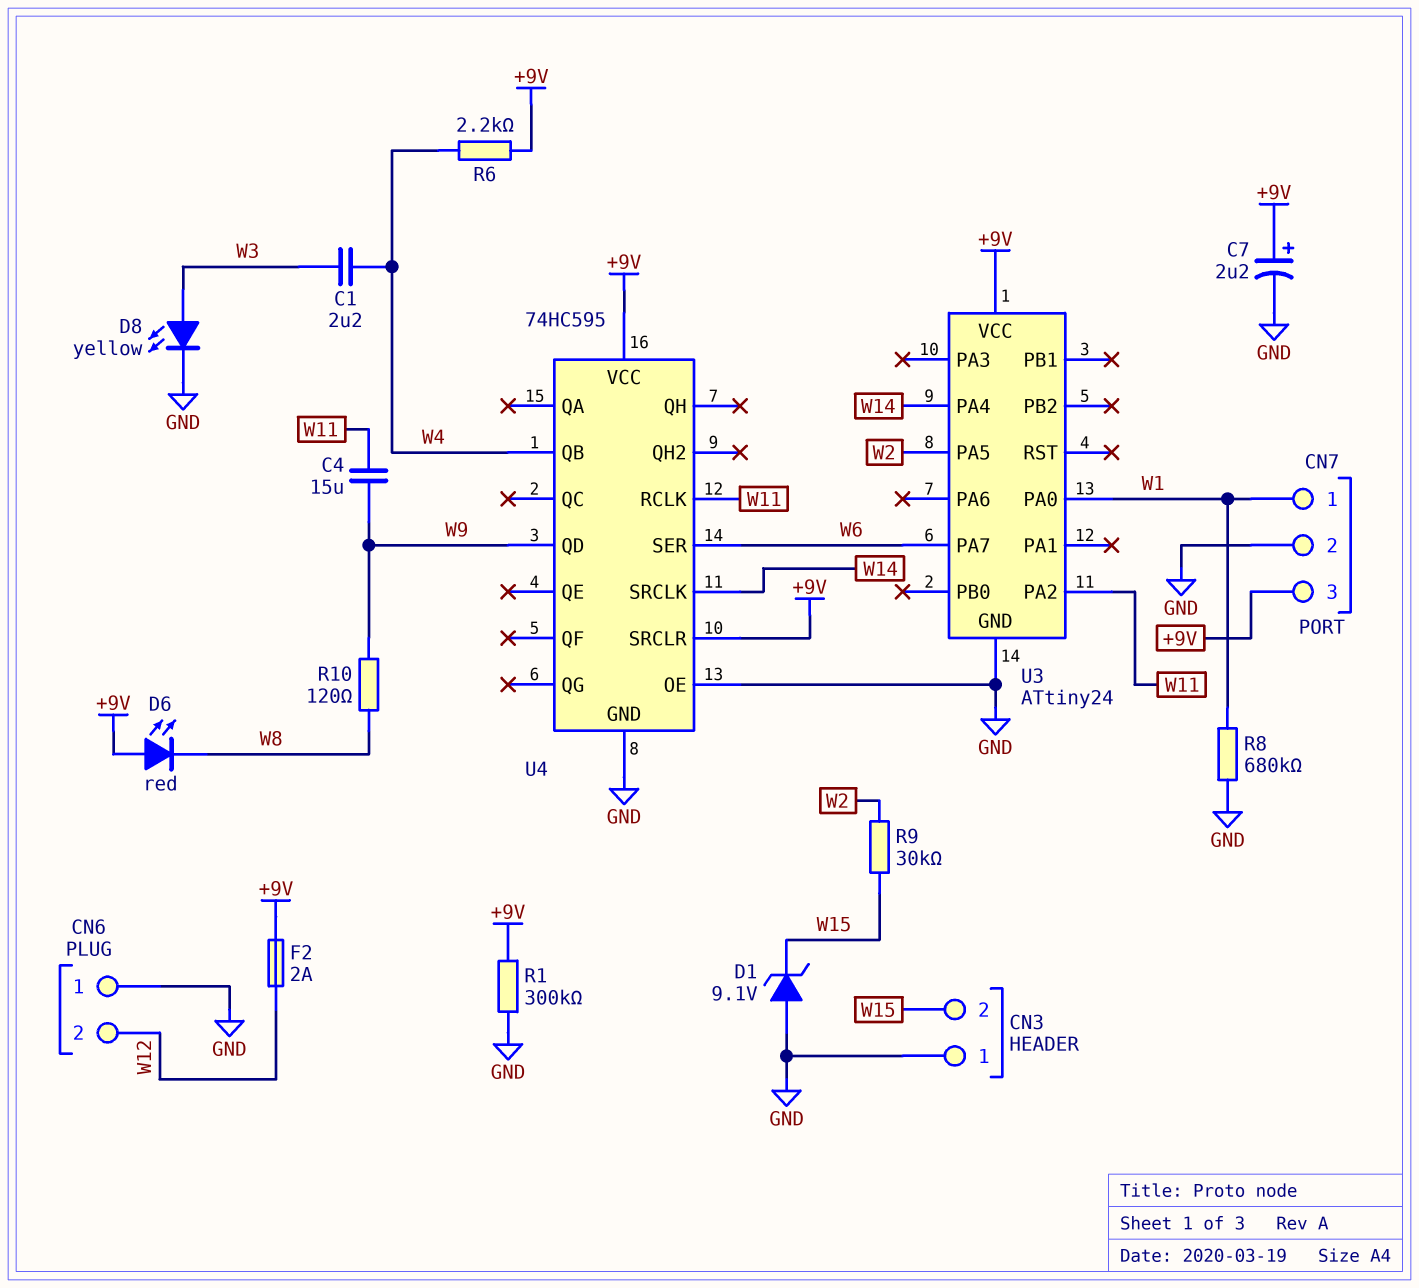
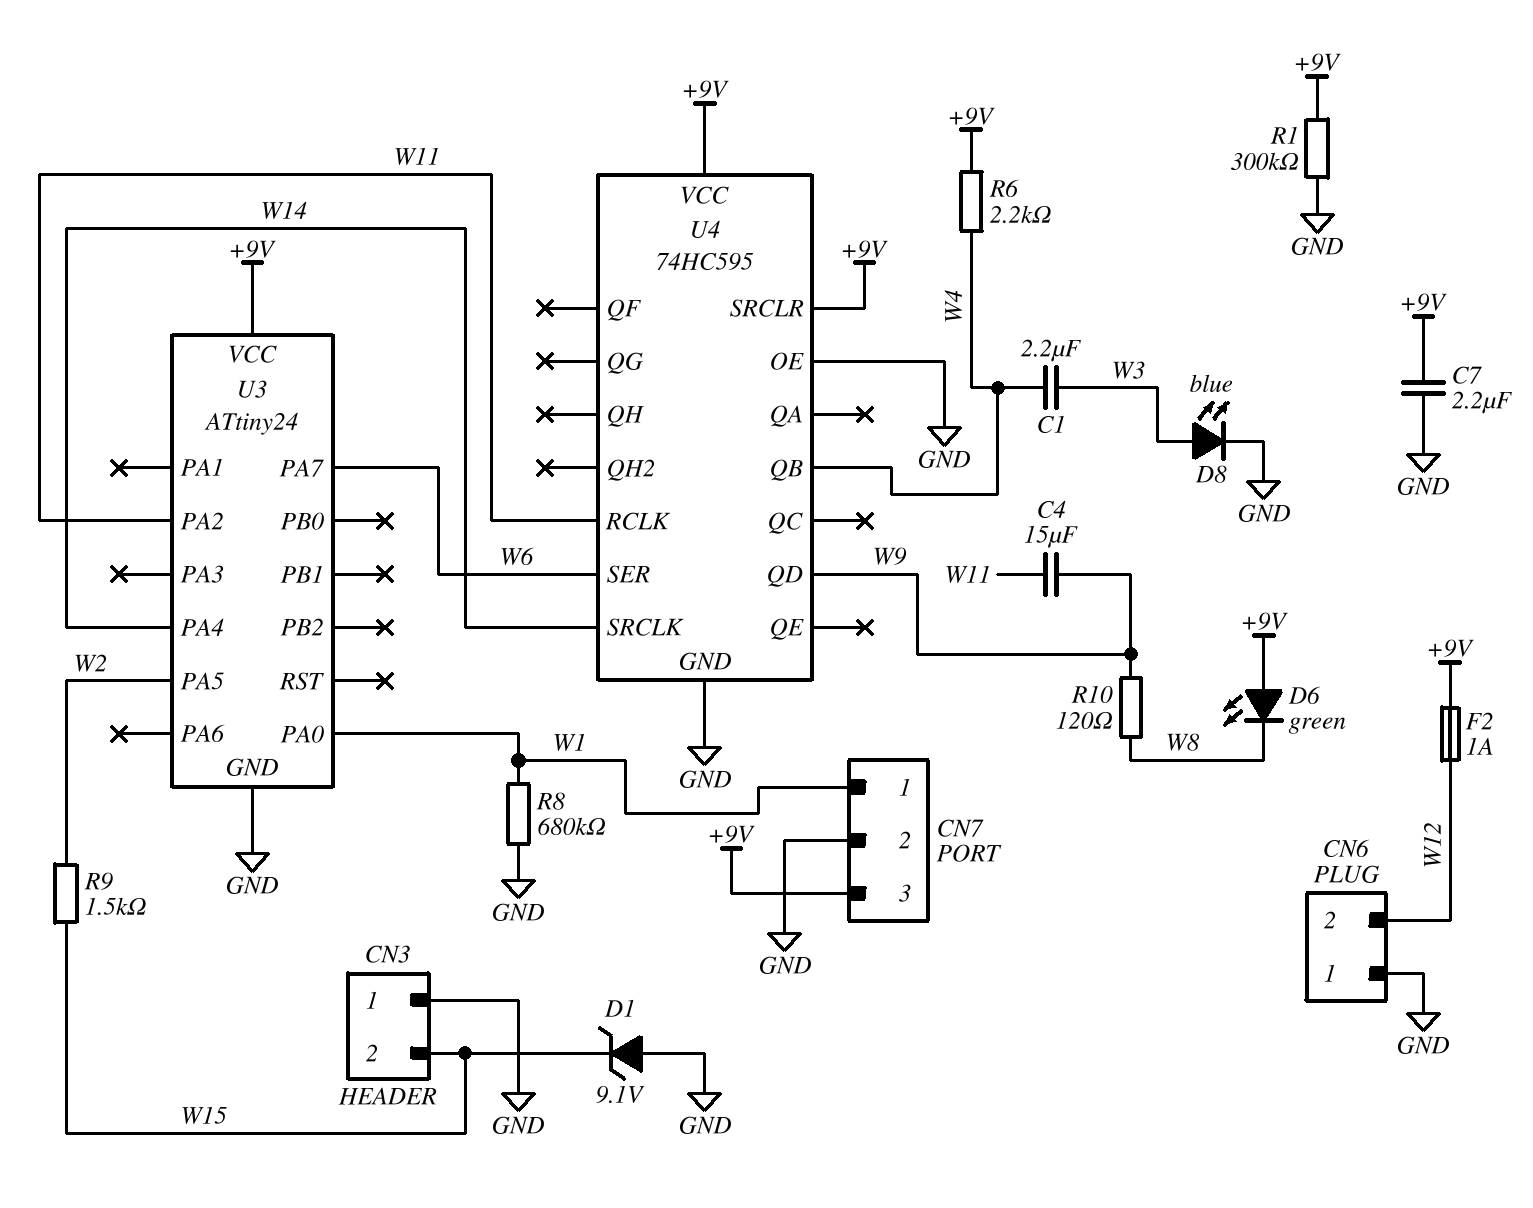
C7: 2.2uF (plus +9V, minus GND) -> 2.2uF (+9V, GND)
D6: LED red (A +9V, K W8) -> LED green (A +9V, K W8)
D8: LED yellow (A W3, K GND) -> LED blue (A W3, K GND)
F2: 2A (+9V, W12) -> 1A (+9V, W12)
R9: 30k (W2, W15) -> 1.5k (W2, W15)

